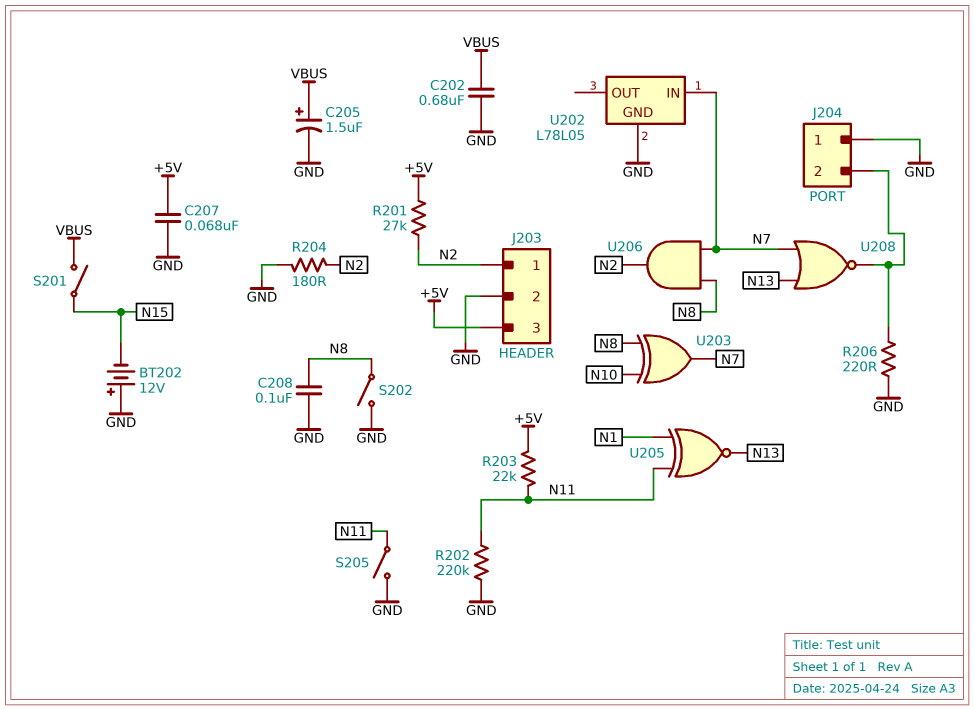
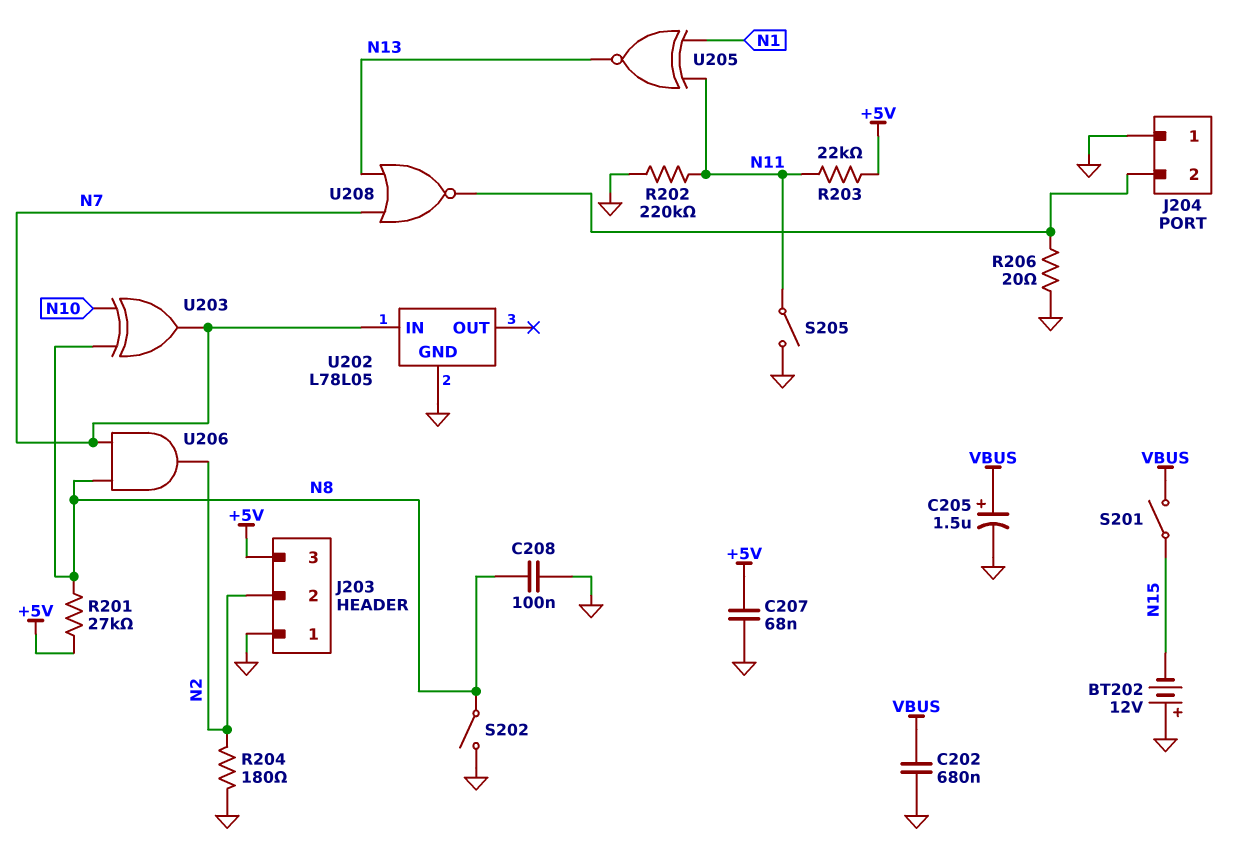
J203 pin 1: N2 -> GND
J203 pin 2: GND -> N2
R201: 27k (+5V, N2) -> 27k (+5V, N8)
R206: 220 (GND, J204/2) -> 20 (GND, J204/2)

